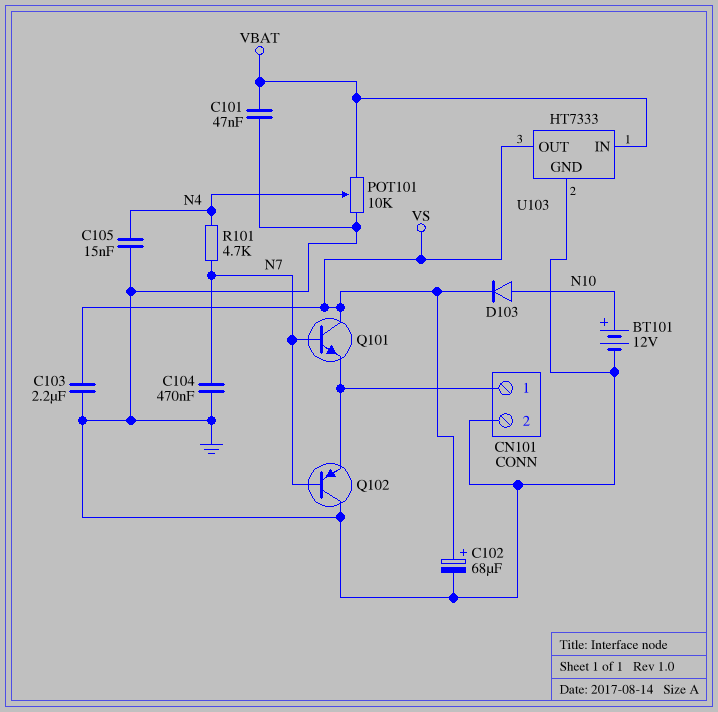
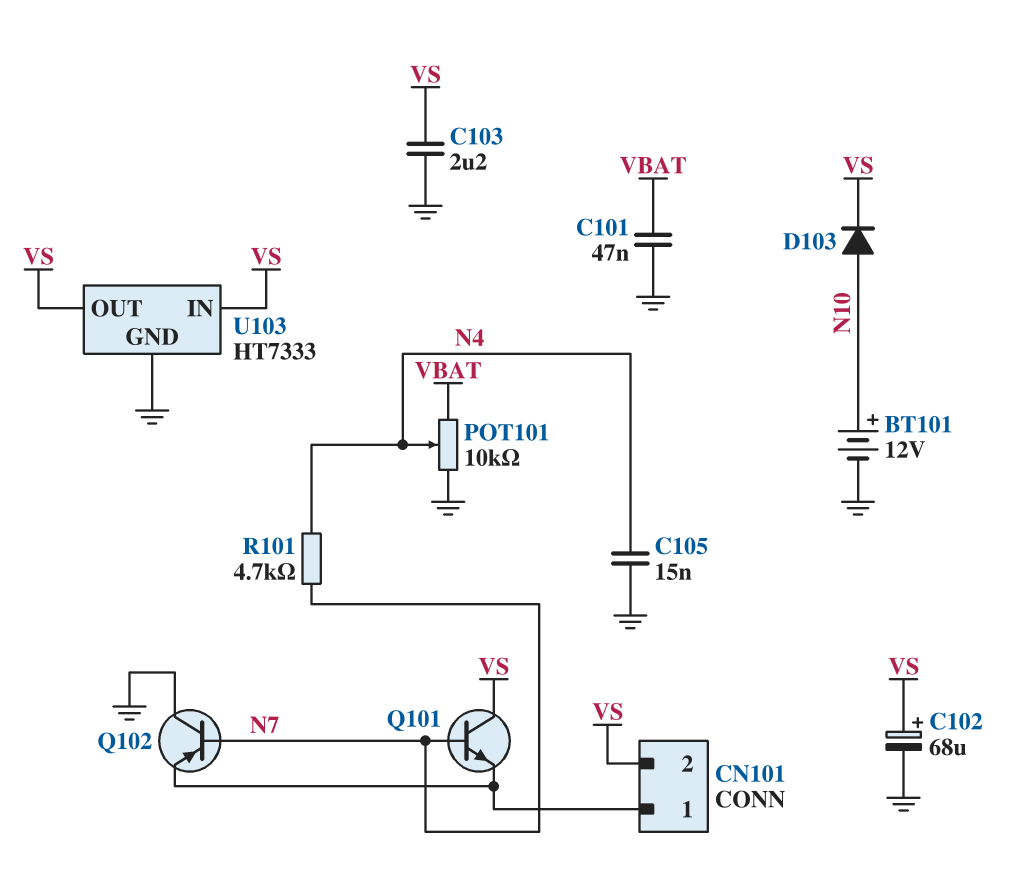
C104: 470nF (GND, N7) -> none
CN101 pin 2: GND -> VS
U103 pin IN: VBAT -> VS

